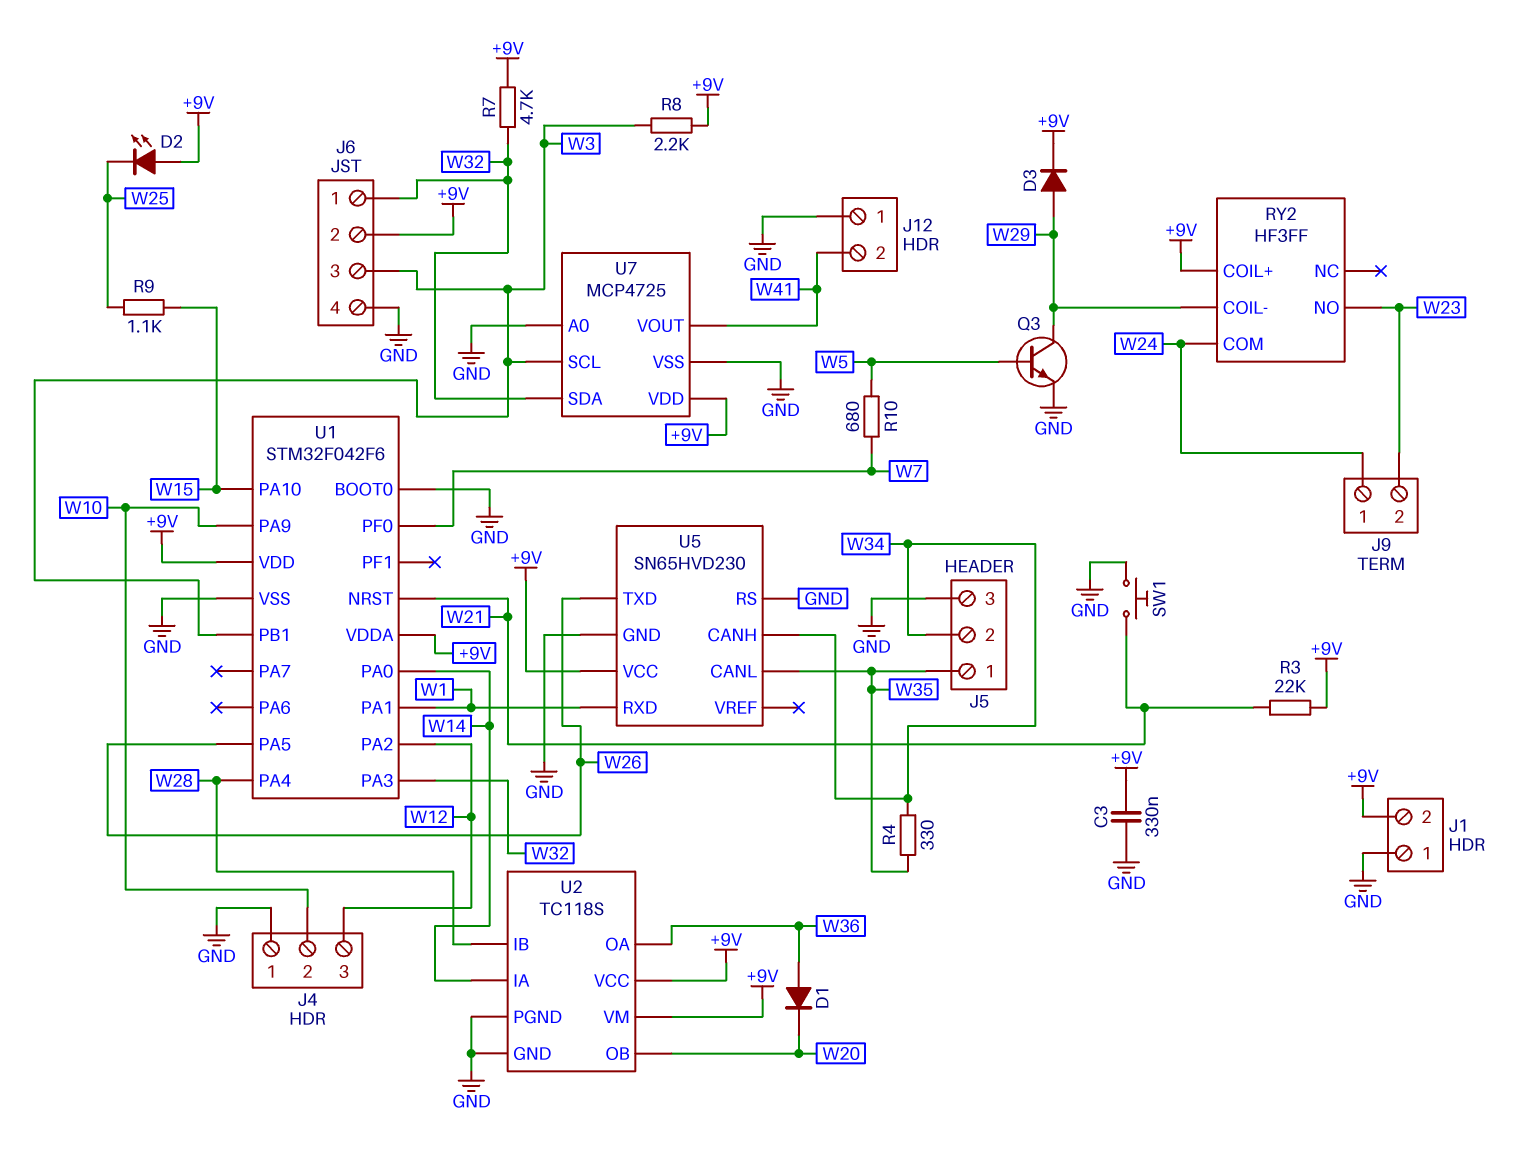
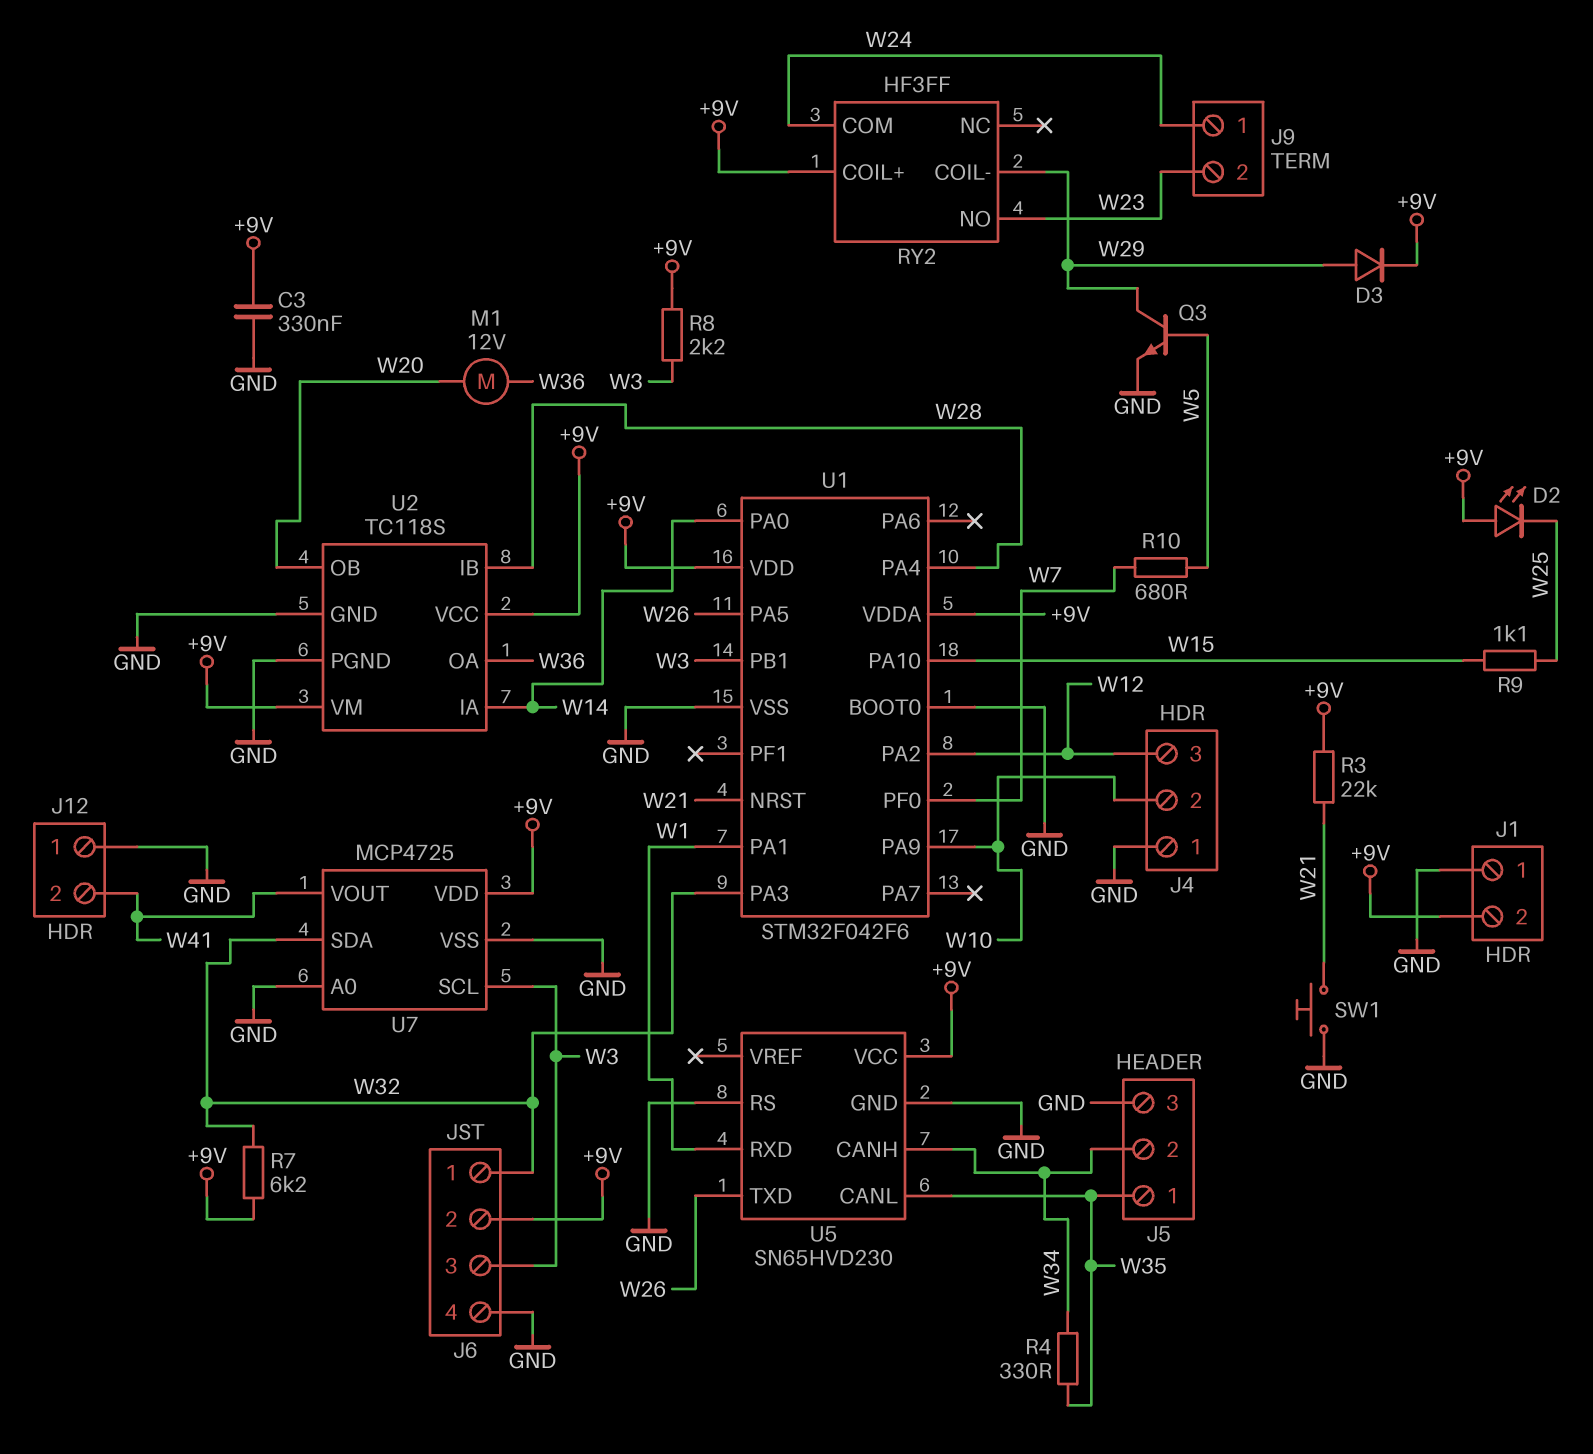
D1: diode (A W36, K W20) -> none
M1: none -> motor 12V (W20, W36)
R7: 4.7k (+9V, W32) -> 6.2k (+9V, W32)

